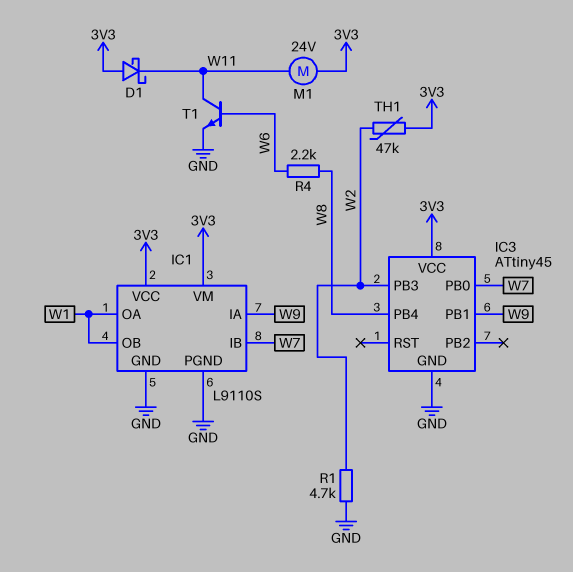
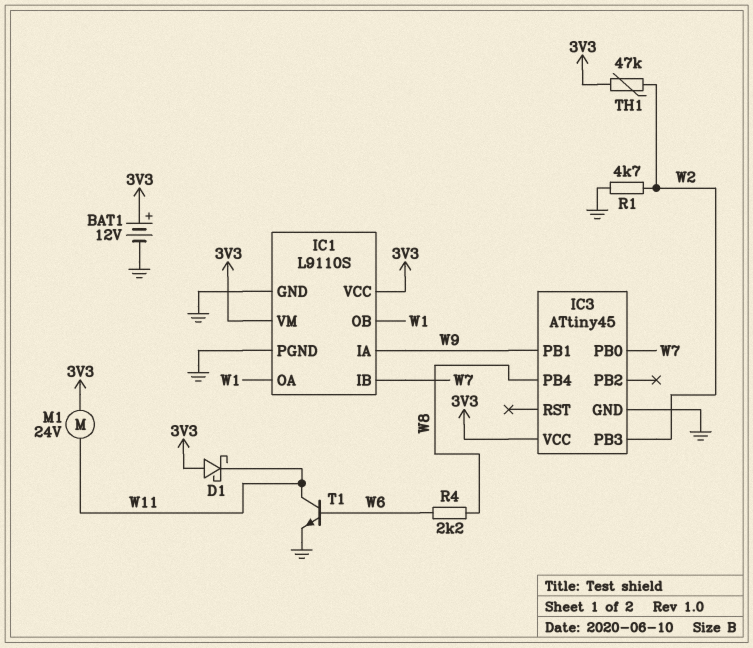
BAT1: none -> 12V (plus 3V3, minus GND)

